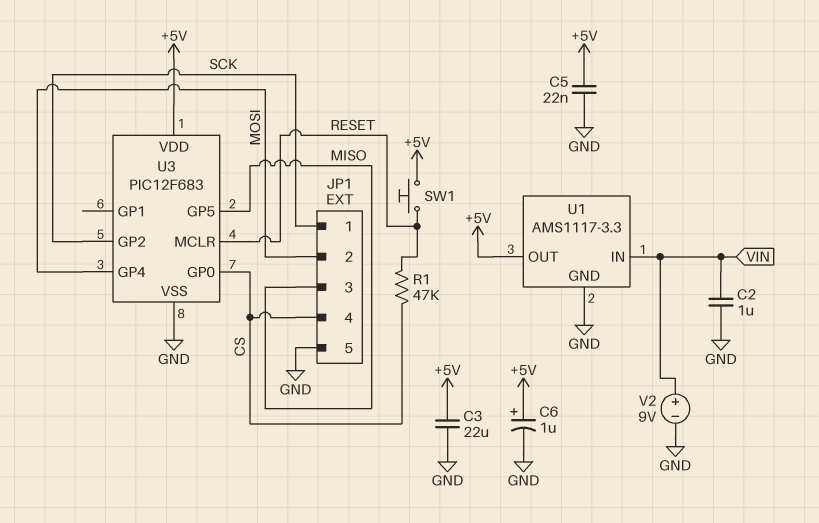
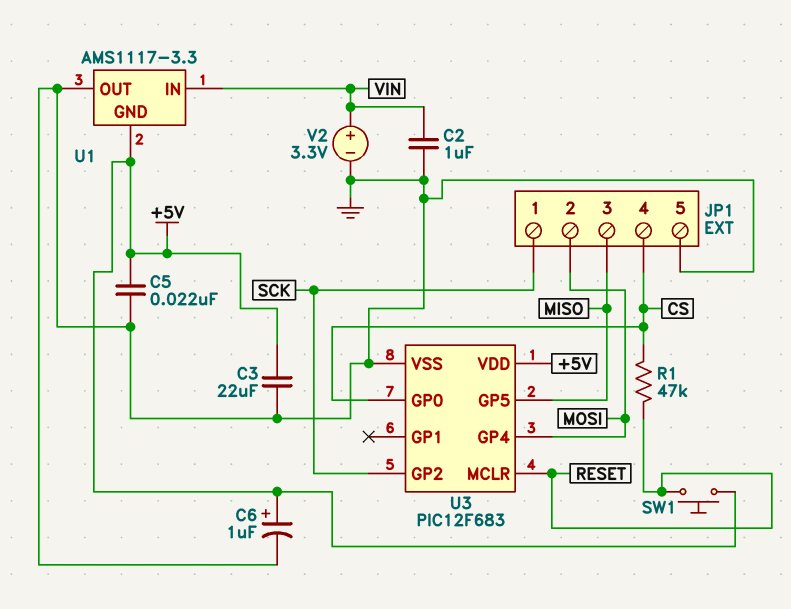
U1 pin GND: GND -> +5V
U1 pin OUT: +5V -> GND
V2: 9V (plus VIN, minus GND) -> 3.3V (plus VIN, minus GND)

